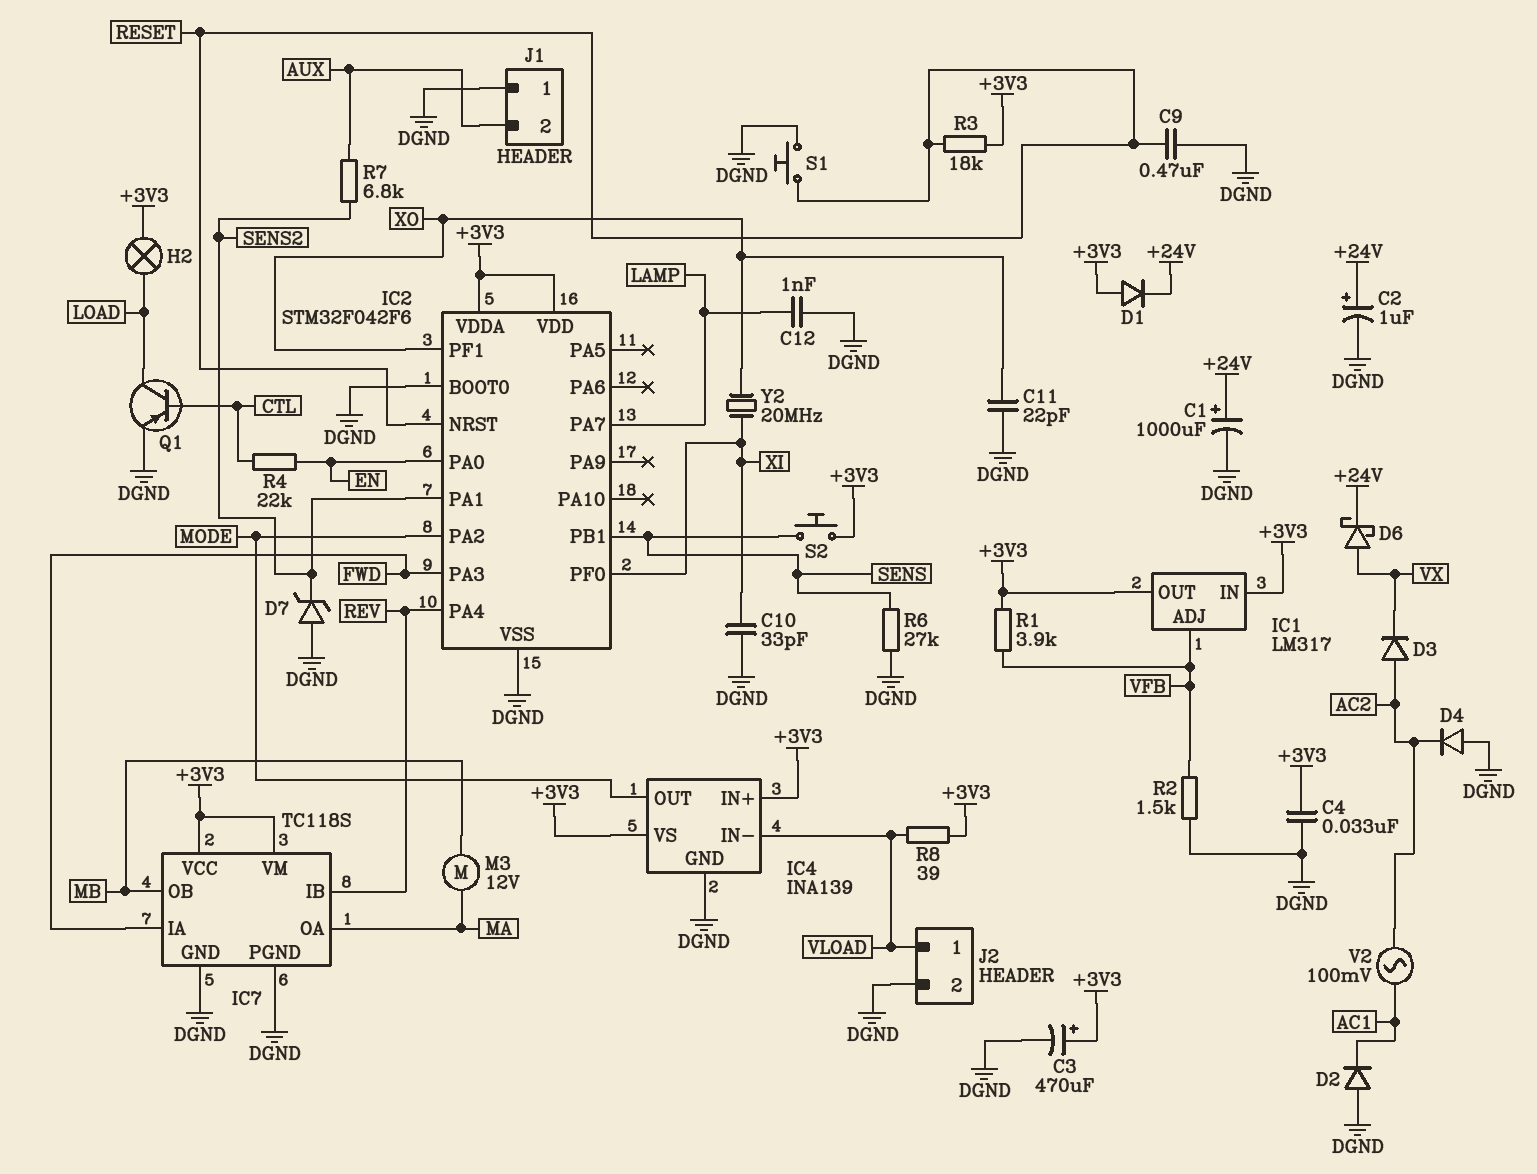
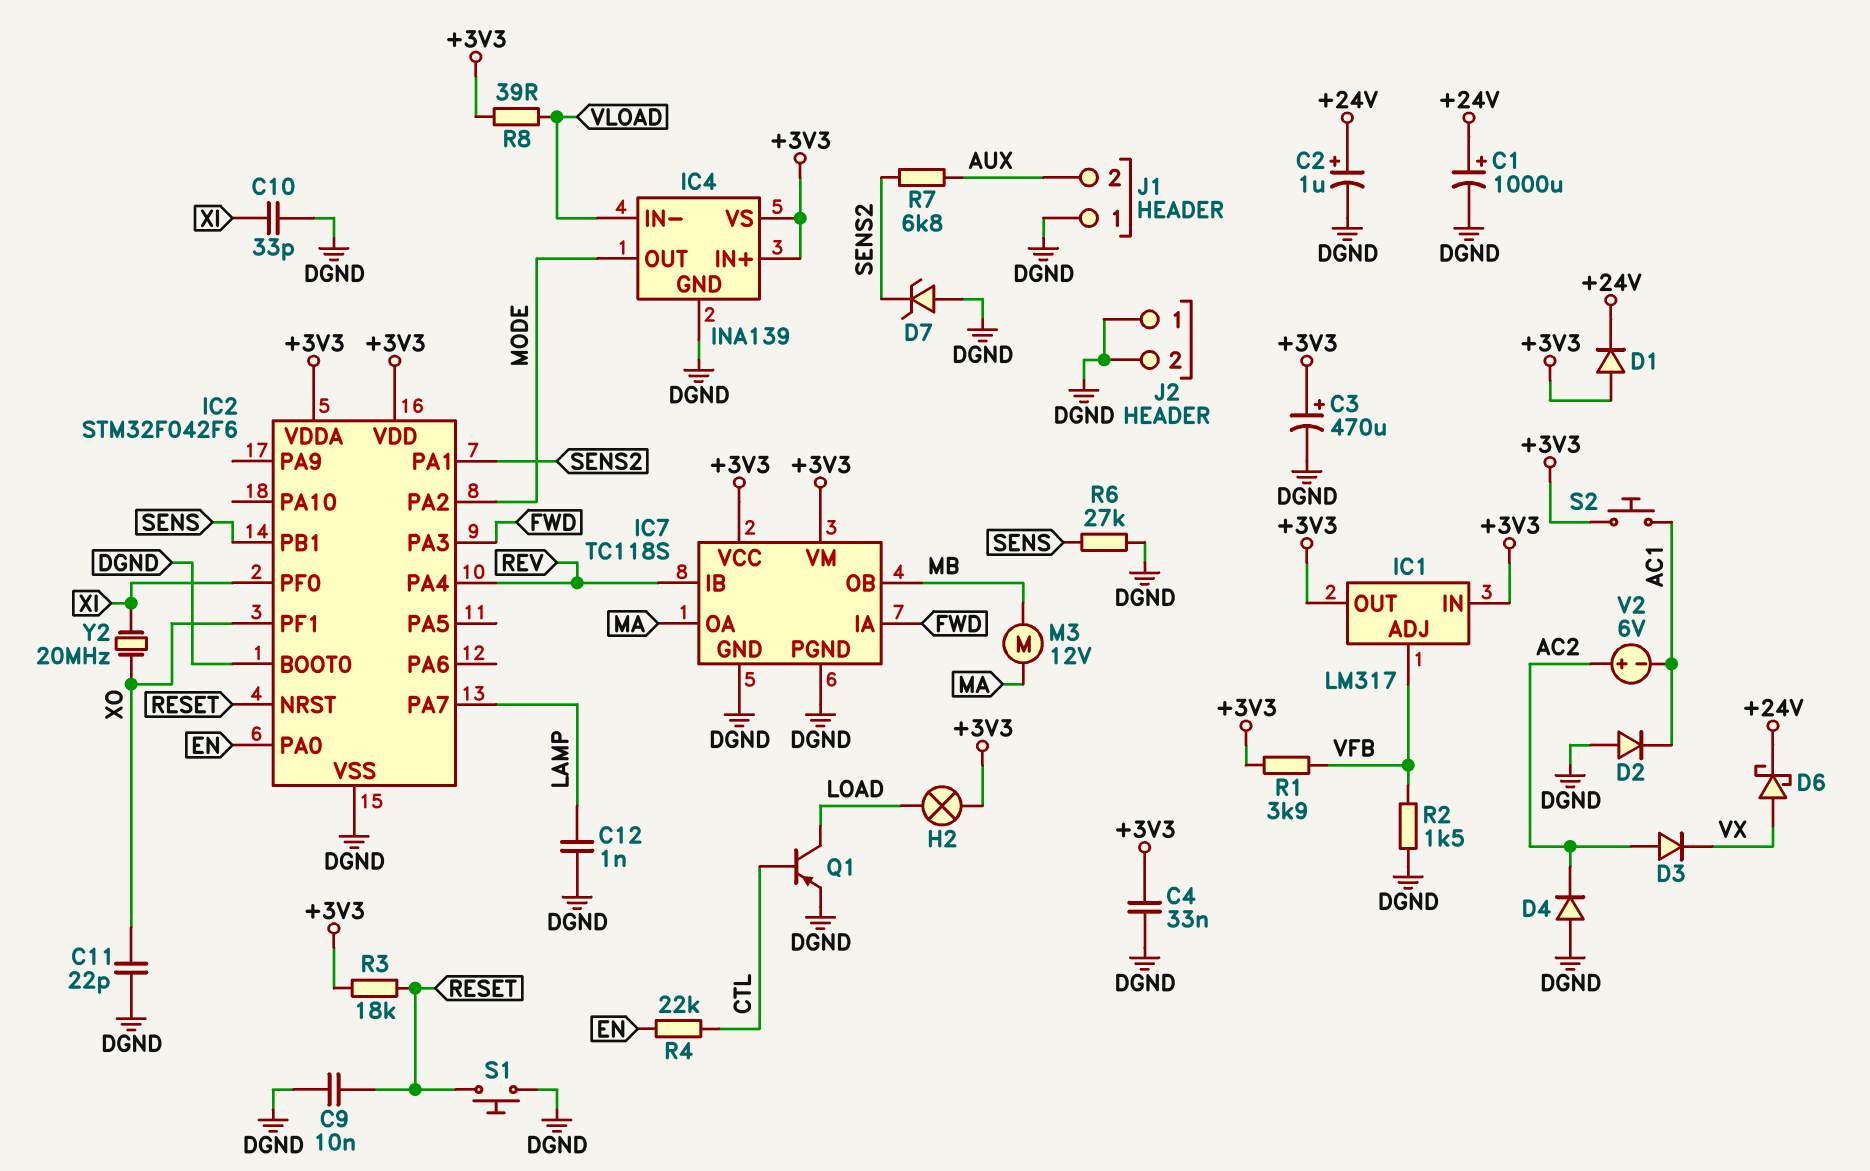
C9: 470nF (DGND, RESET) -> 10nF (DGND, RESET)
J2 pin 1: VLOAD -> DGND
S2: button (+3V3, SENS) -> button (+3V3, AC1)
V2: AC 100mV (AC1, AC2) -> 6V (plus AC2, minus AC1)

